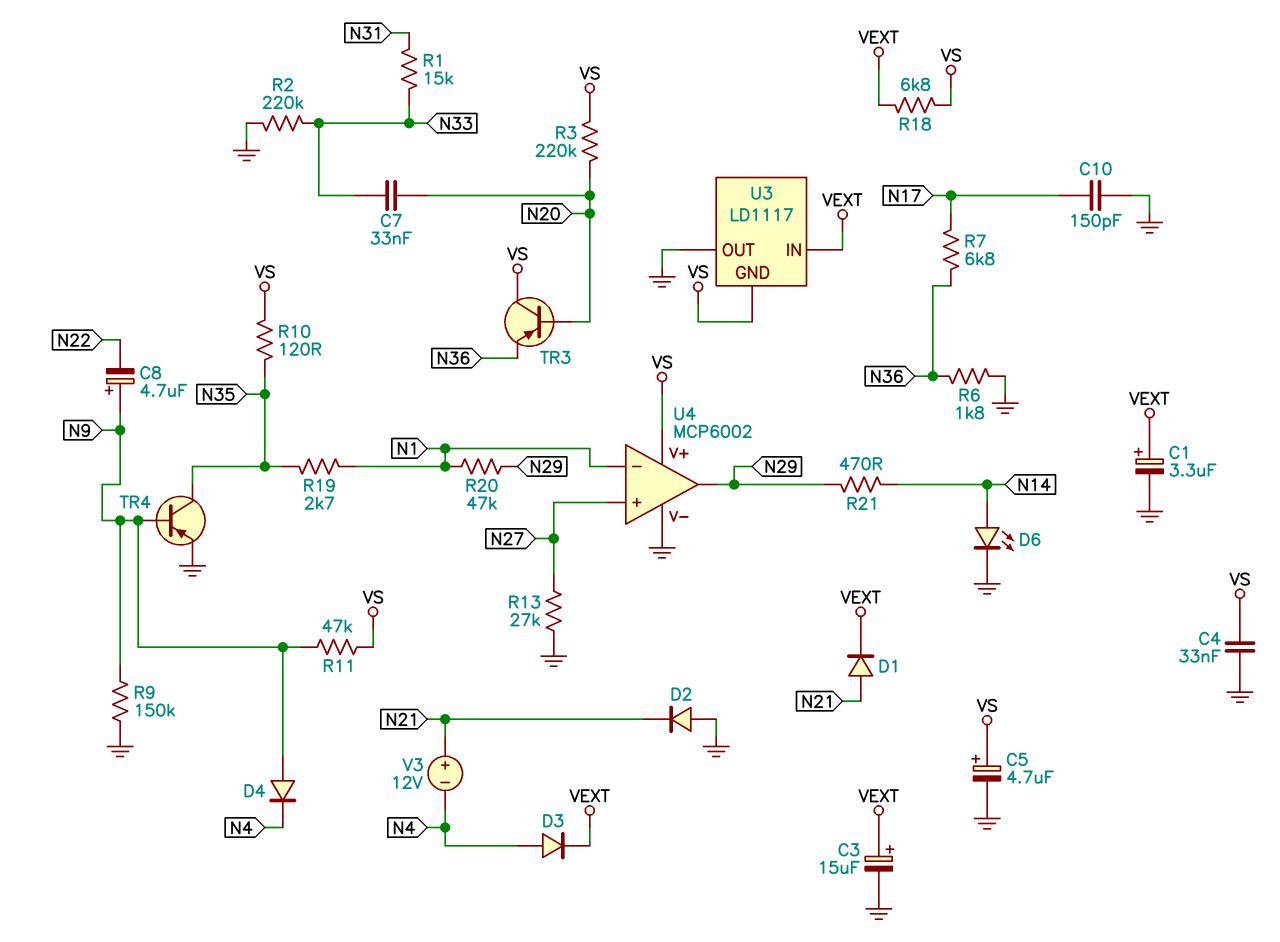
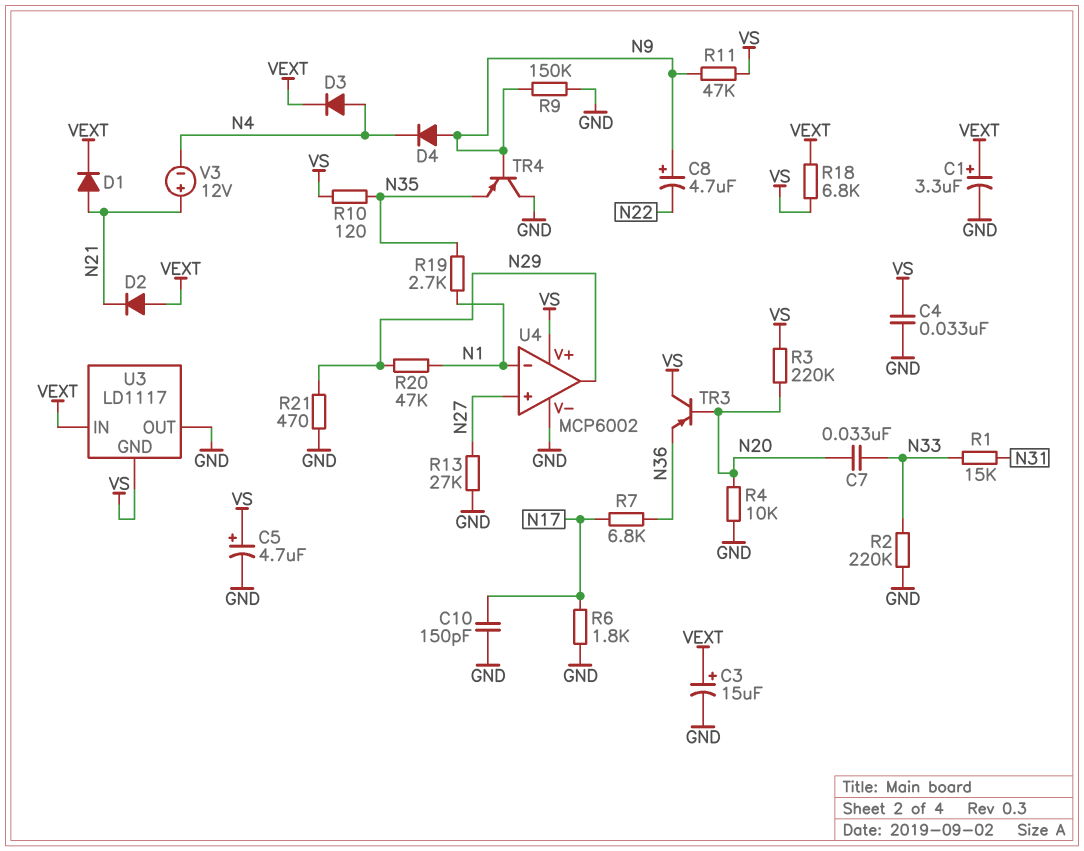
D2: diode (A GND, K N21) -> diode (A VEXT, K N21)
D6: LED (A N14, K GND) -> none
R4: none -> 10k (GND, N20)
R6: 1.8k (GND, N36) -> 1.8k (GND, N17)
R21: 470 (N14, N29) -> 470 (GND, N29)
TR4: PNP (B N9, C N35, E GND) -> PNP (B N9, C GND, E N35)

